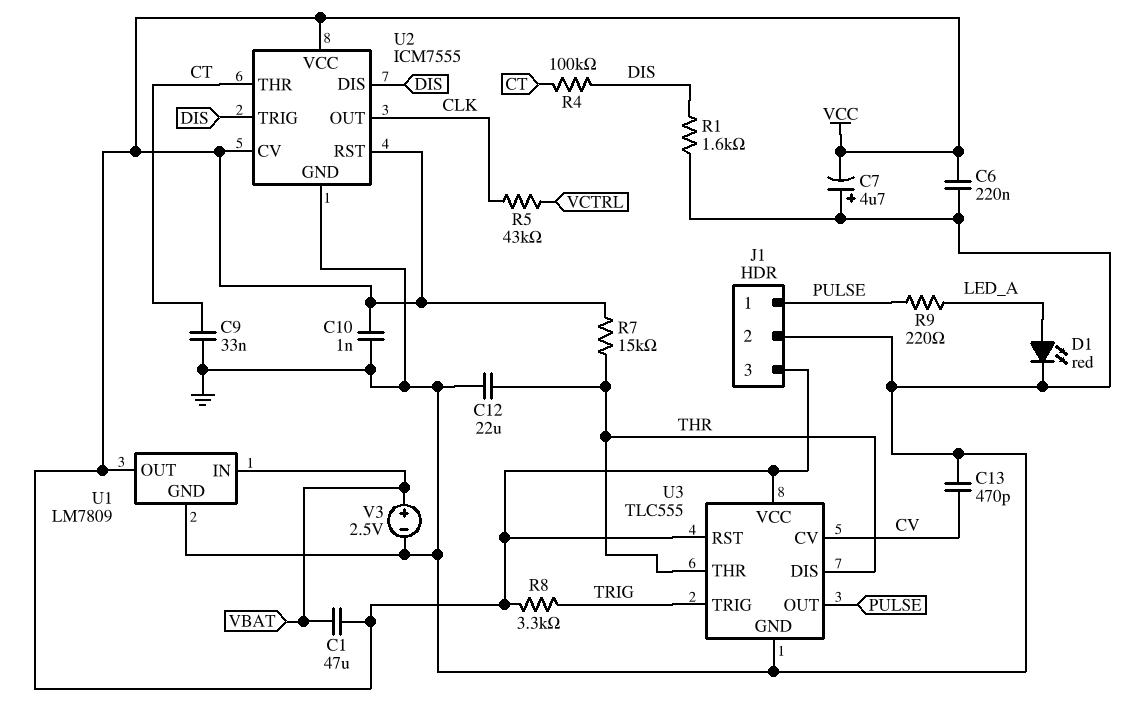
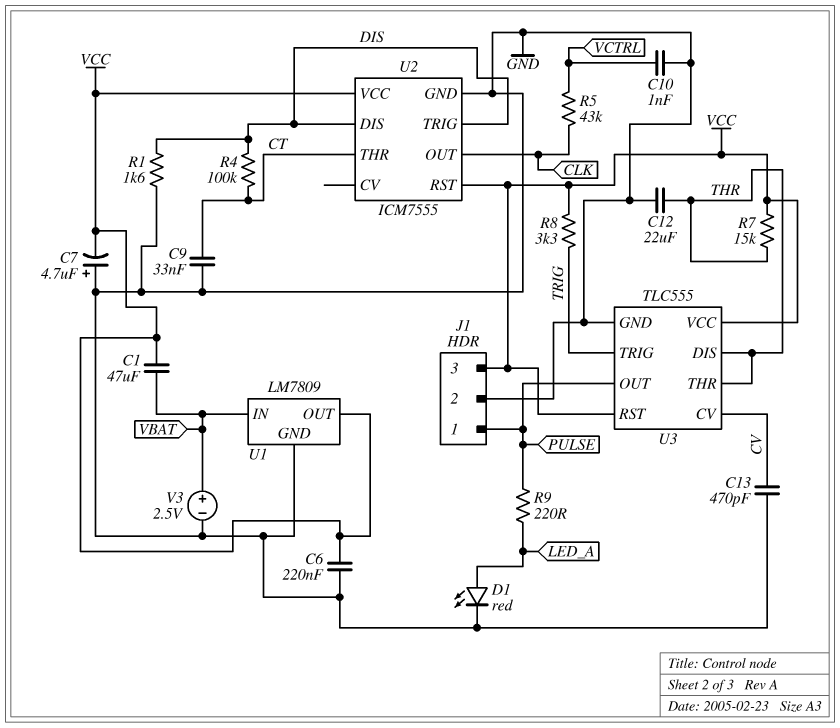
C10: 1nF (GND, VCC) -> 1nF (GND, VCTRL)
U2 pin CV: VCC -> none

